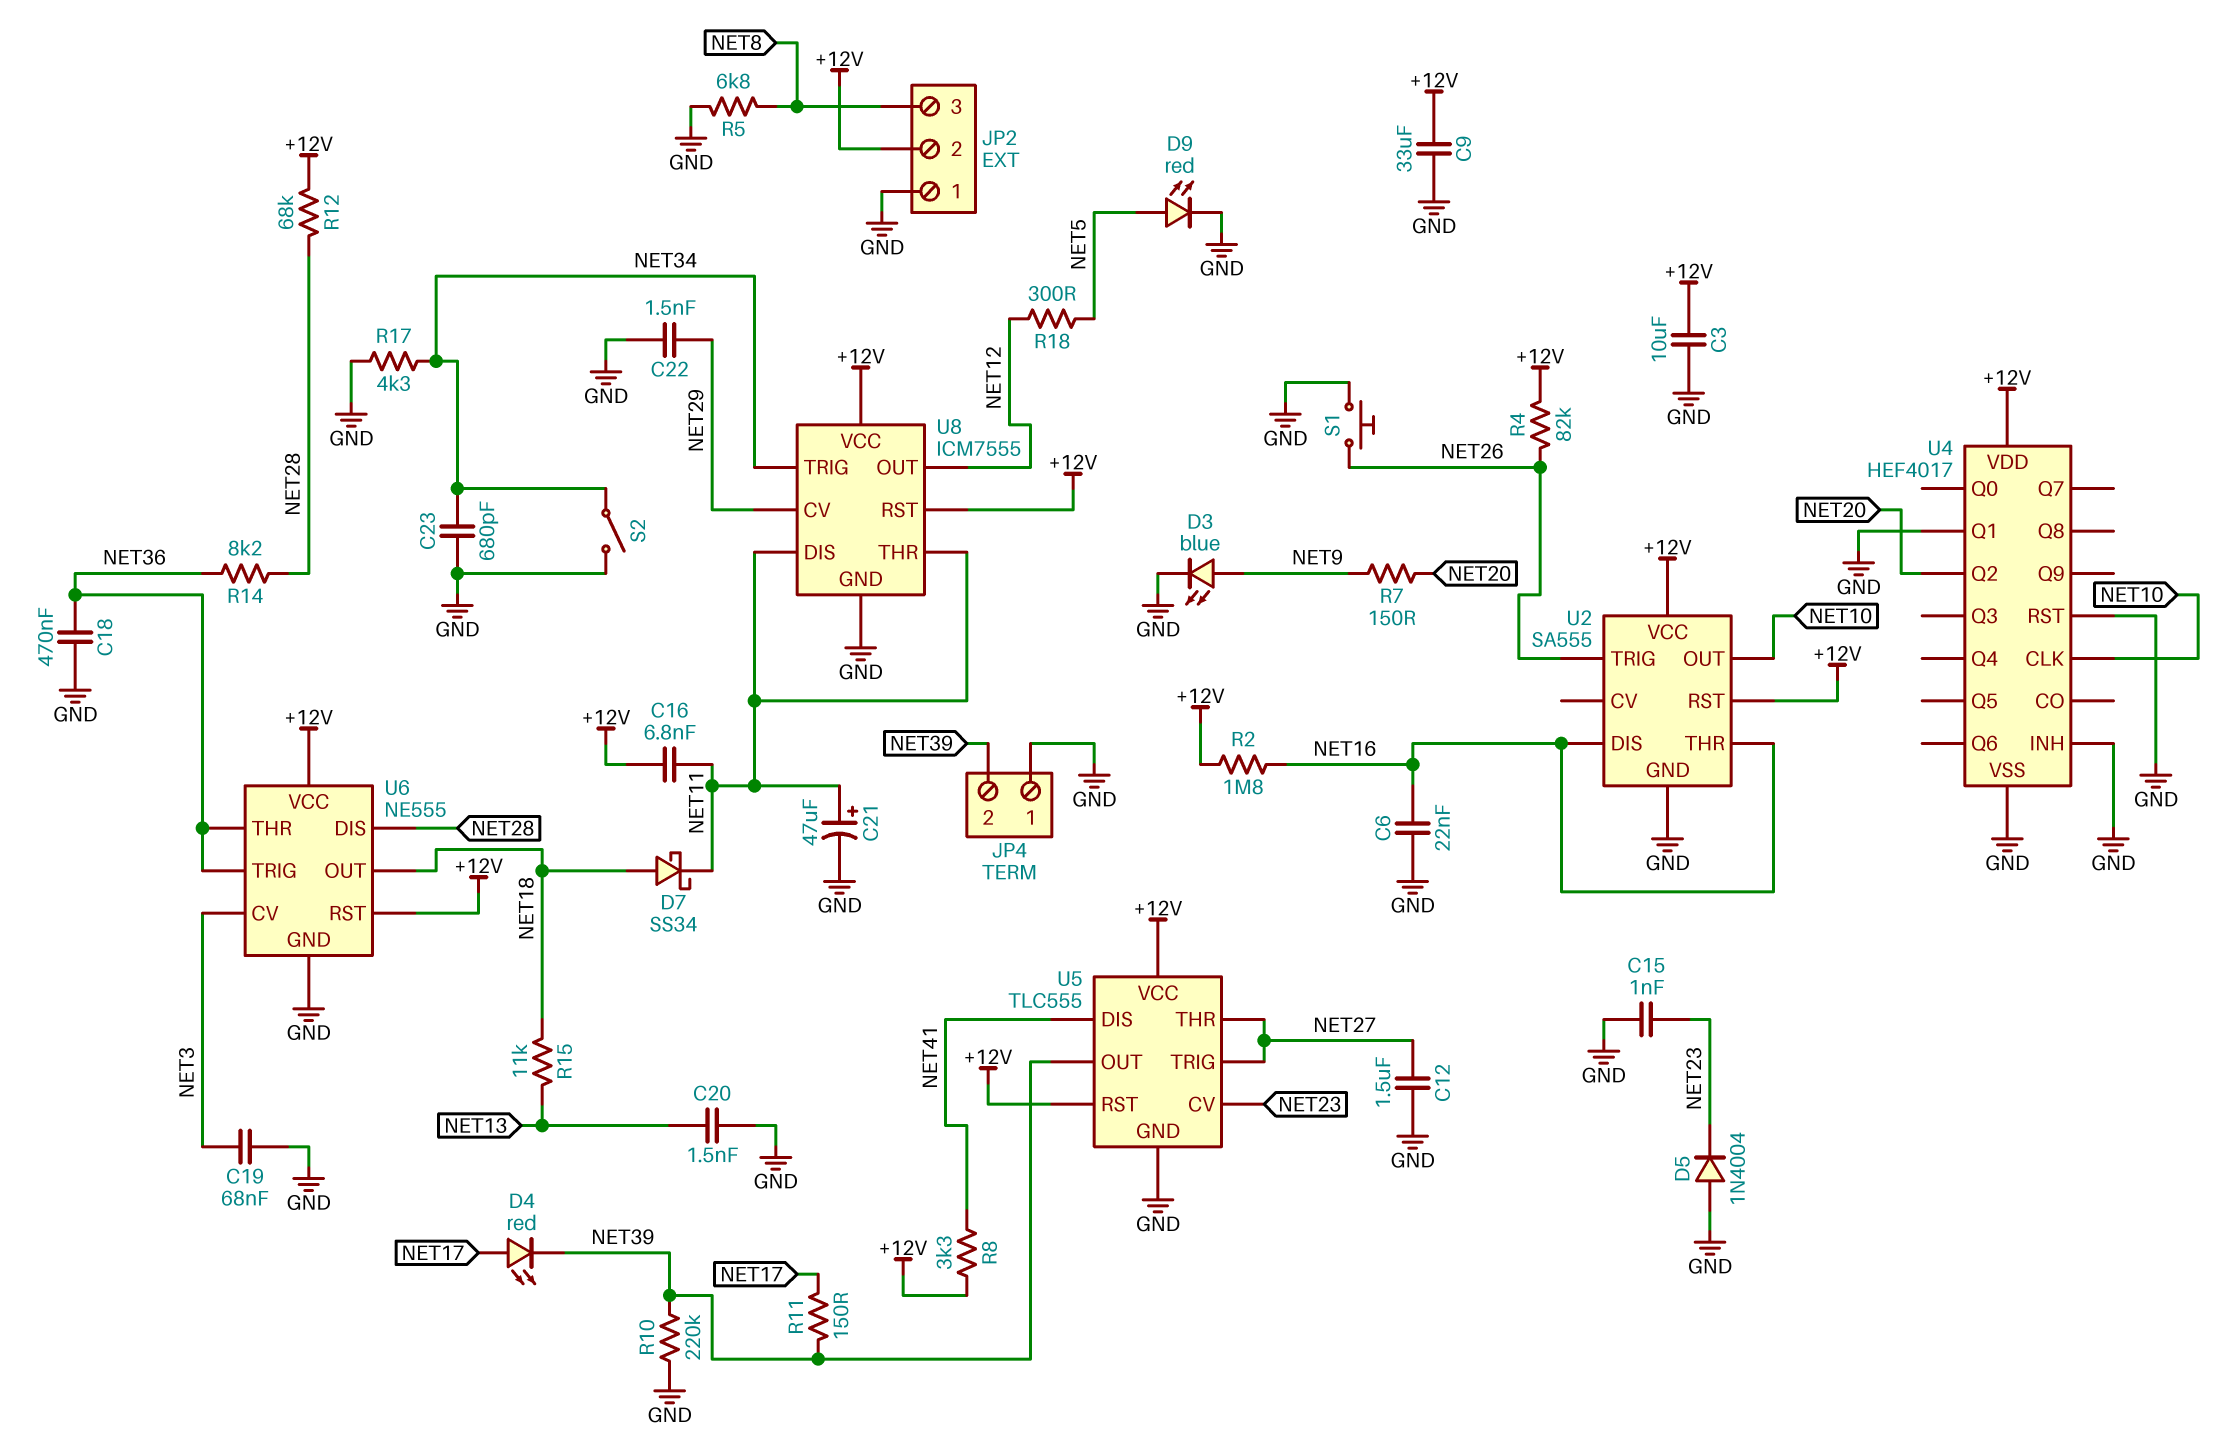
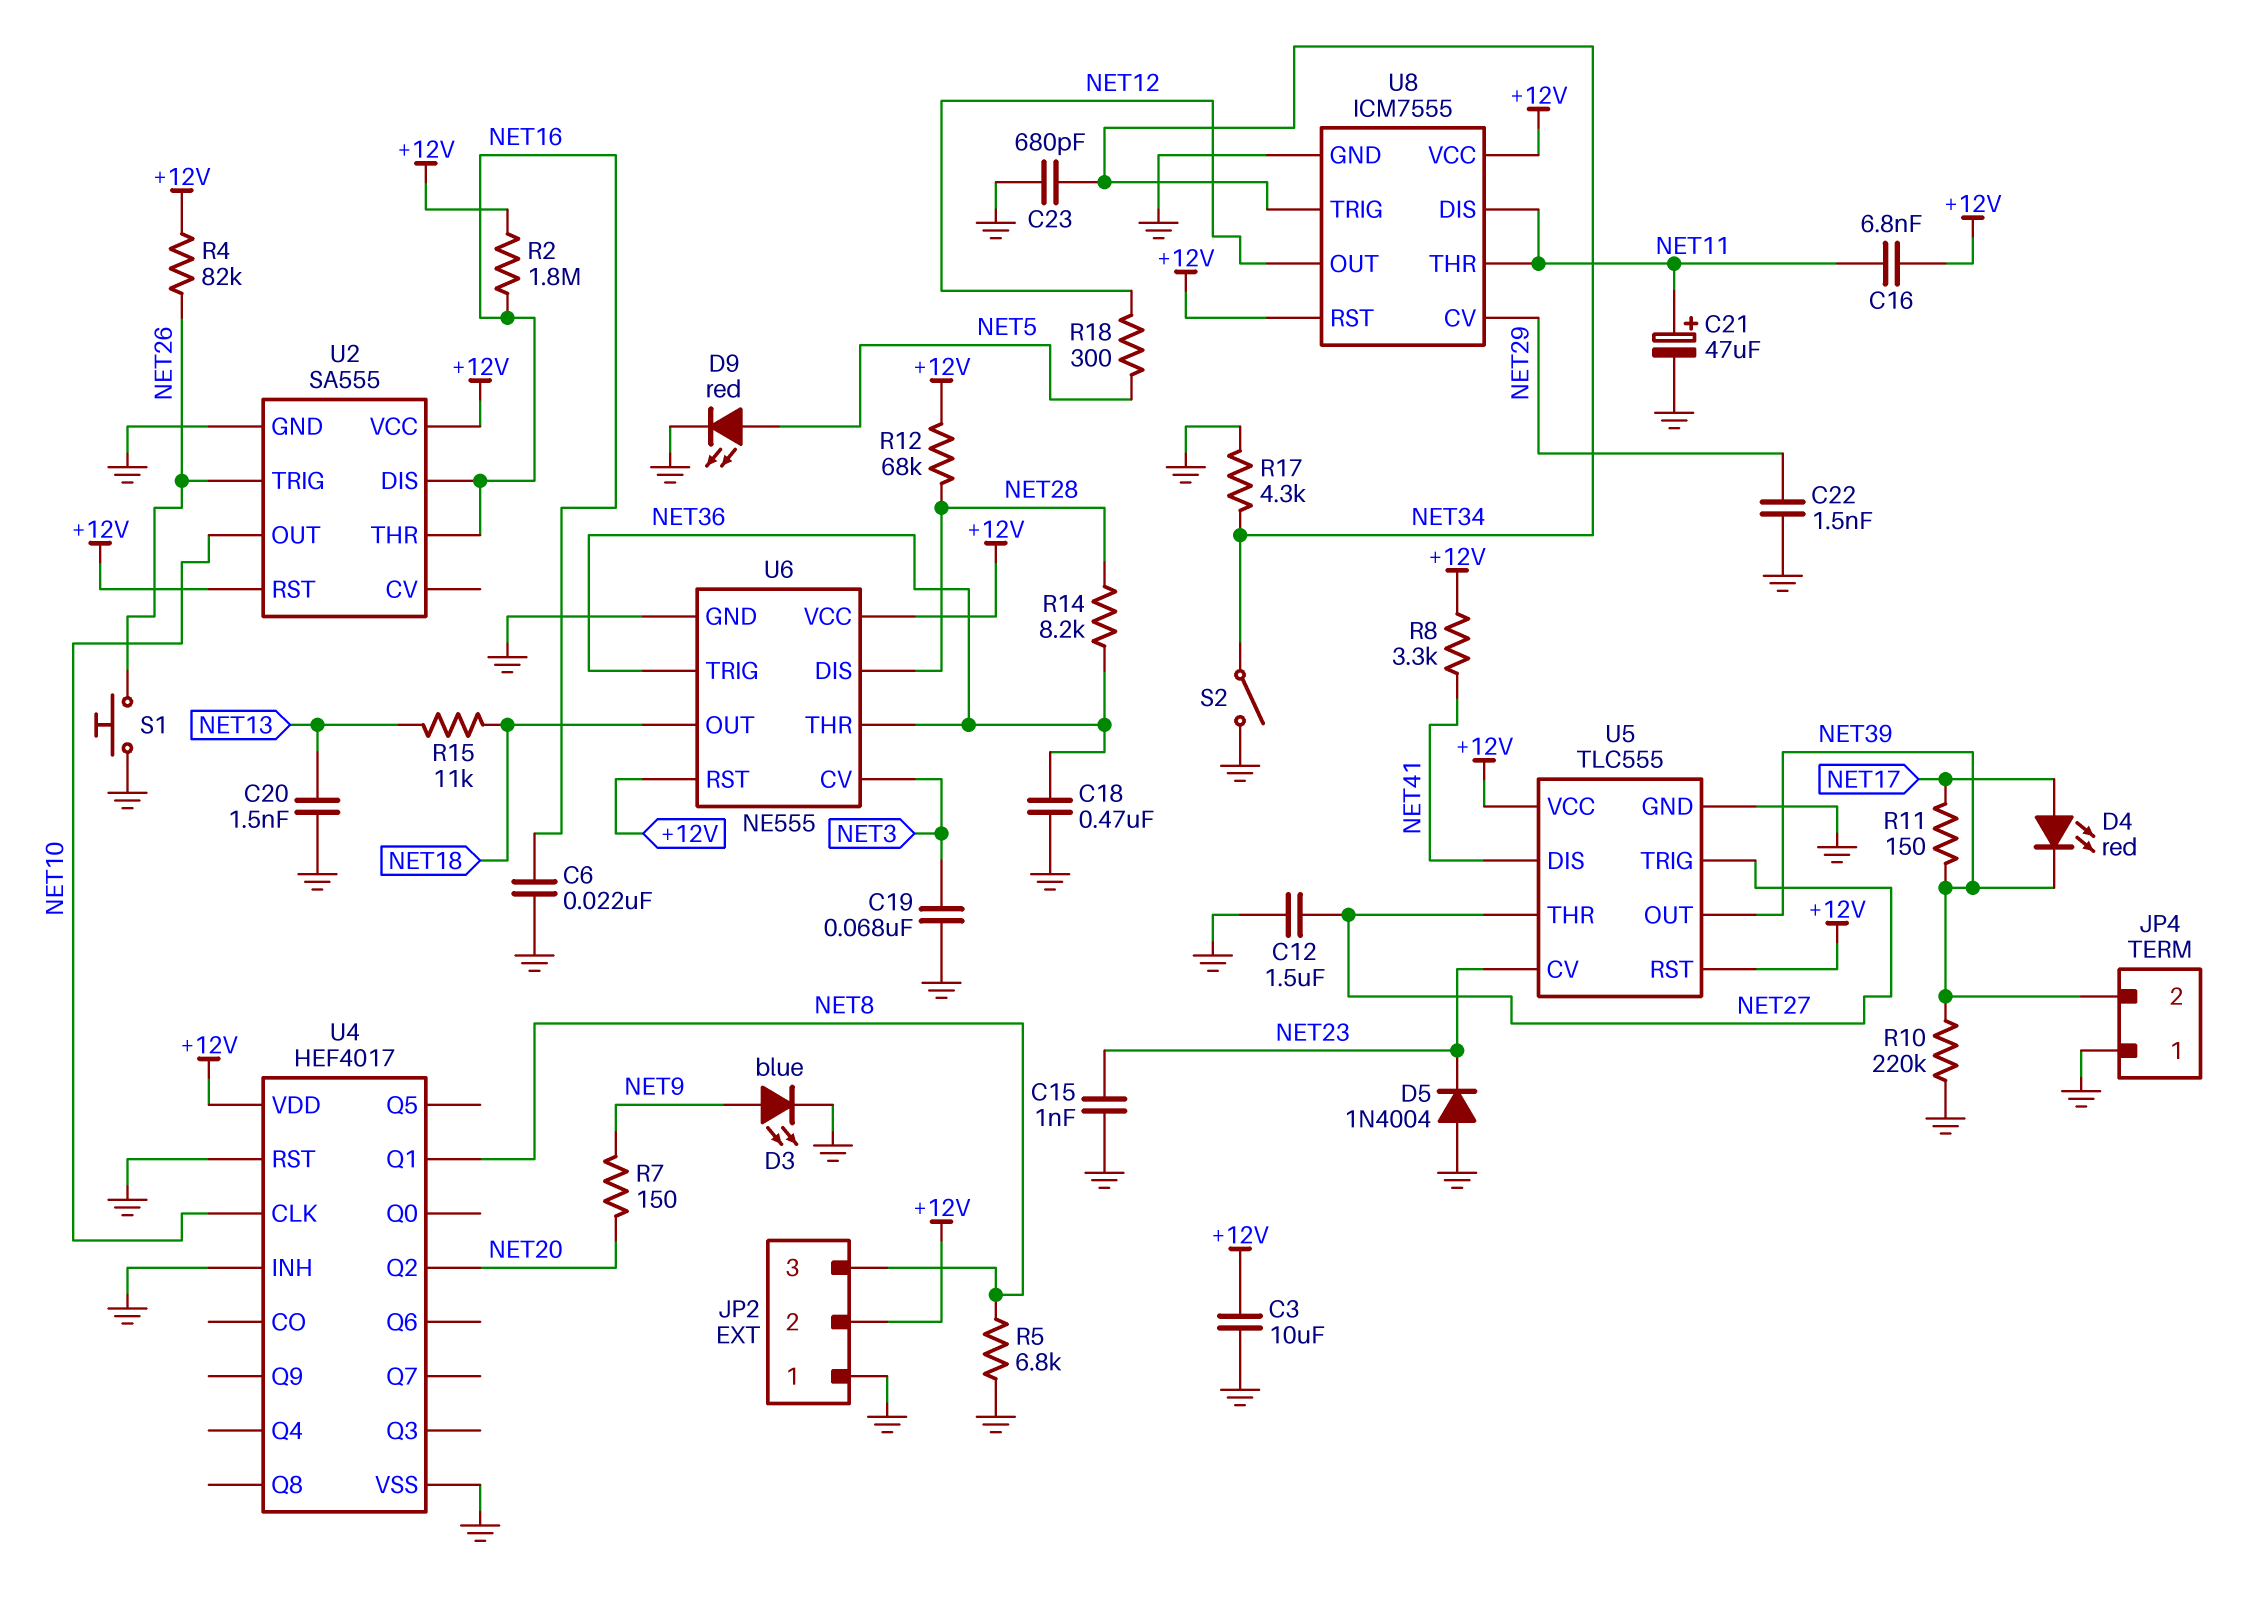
C9: 33uF (+12V, GND) -> none
D7: schottky SS34 (A NET18, K NET11) -> none
U4 pin Q1: GND -> NET8

